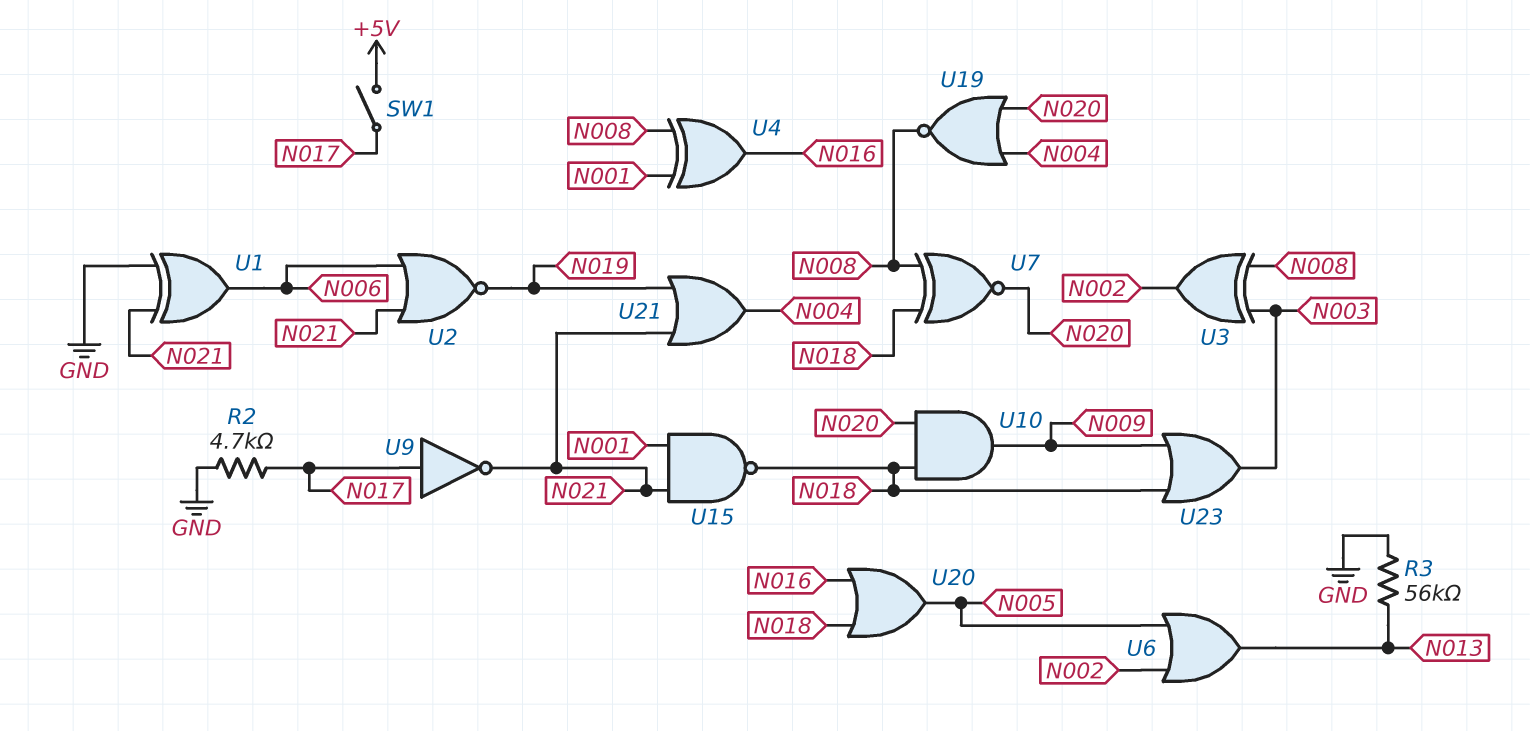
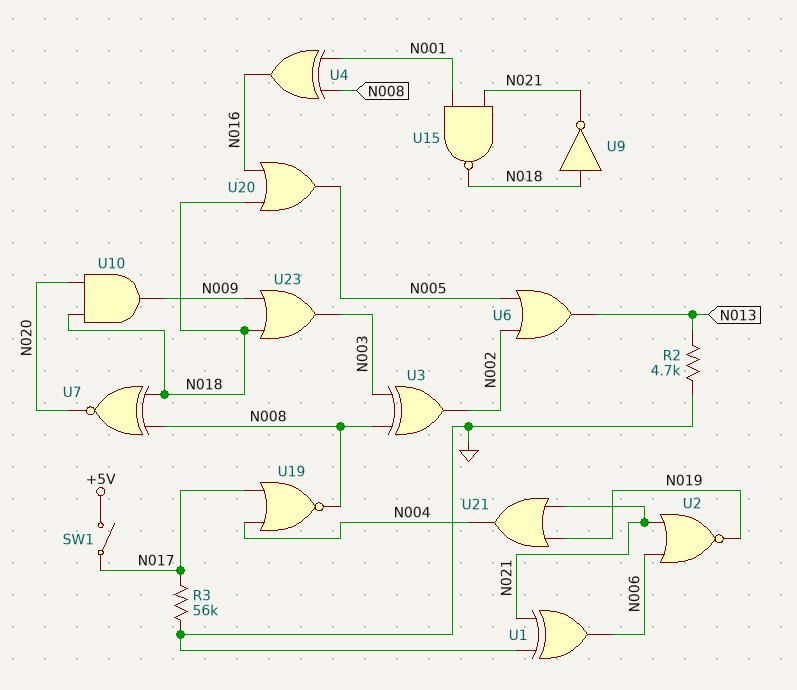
R2: 4.7k (GND, N017) -> 4.7k (GND, N013)
R3: 56k (GND, N013) -> 56k (GND, N017)
U9: NOT (in N017, out N021) -> NOT (in N018, out N021)
U19: NOR (in N004, in N020, out N008) -> NOR (in N004, in N017, out N008)

